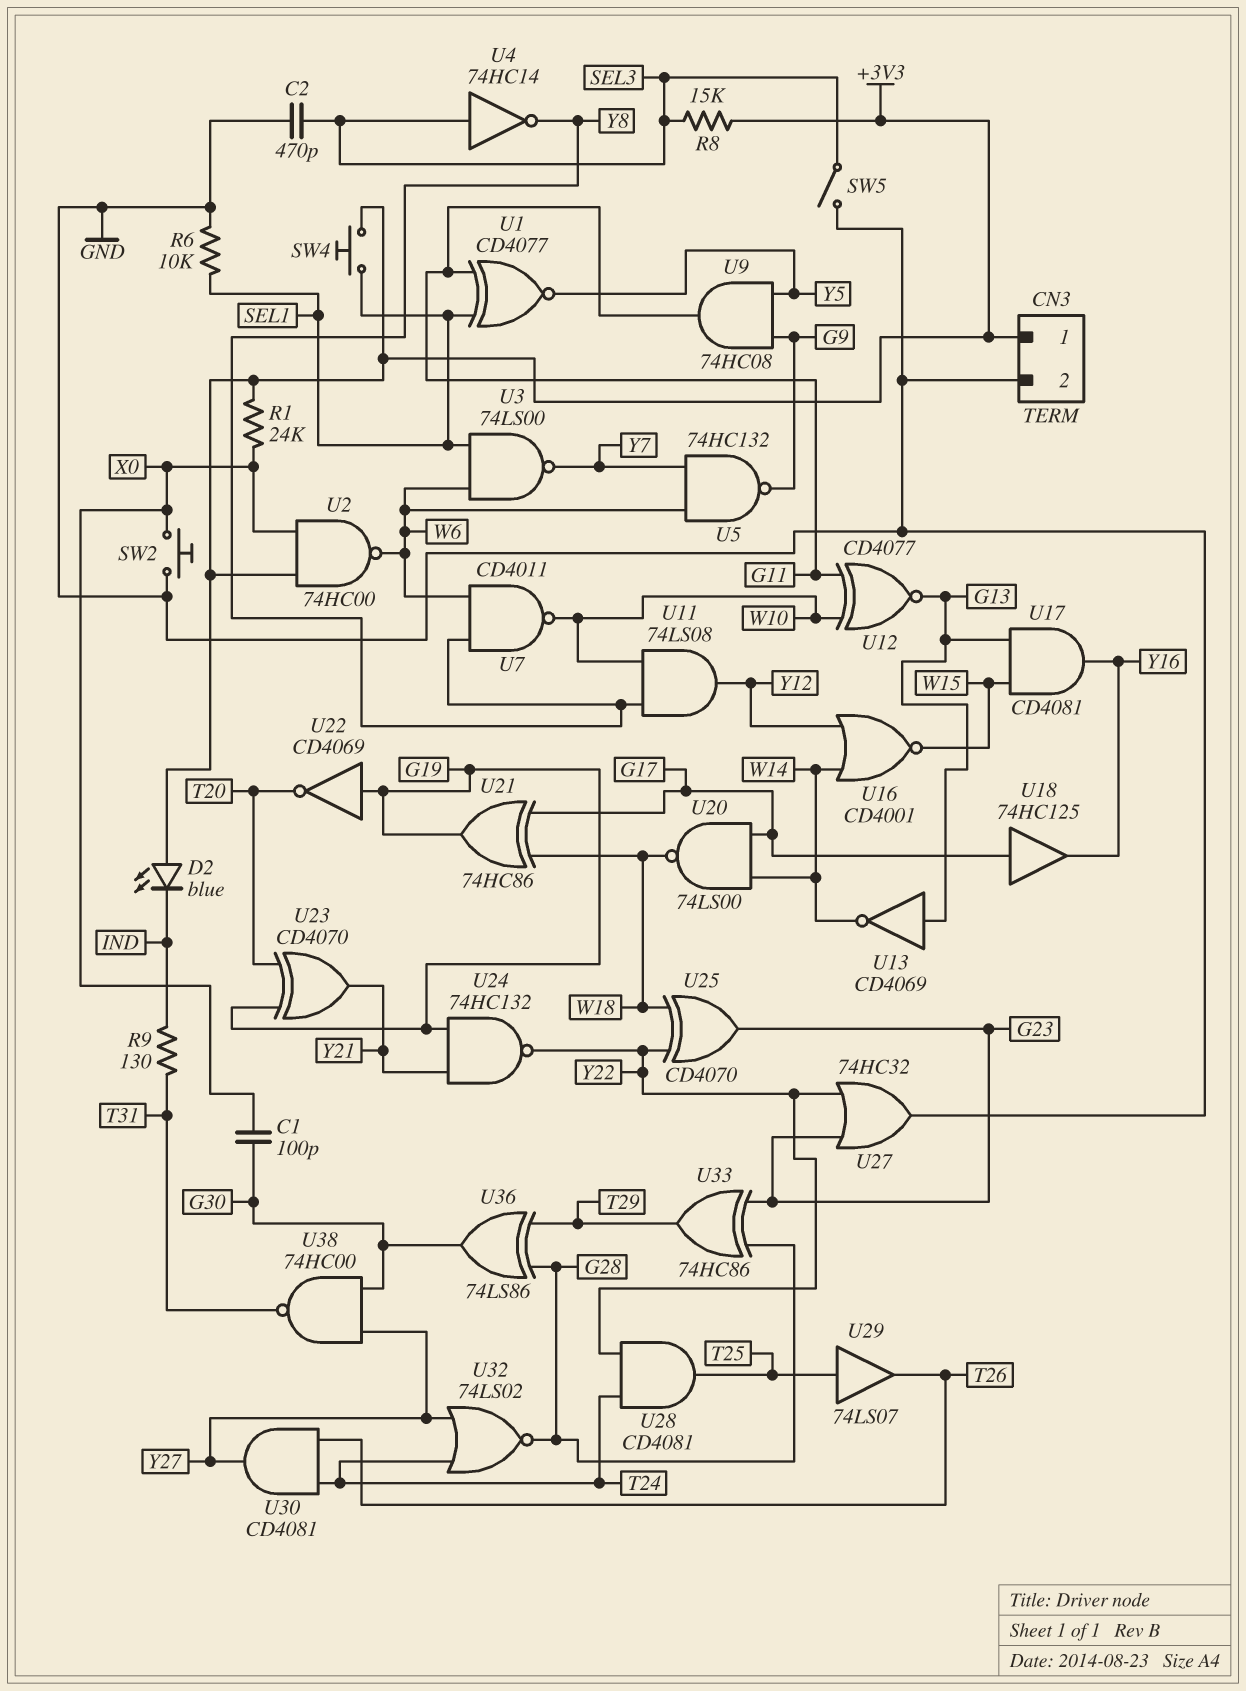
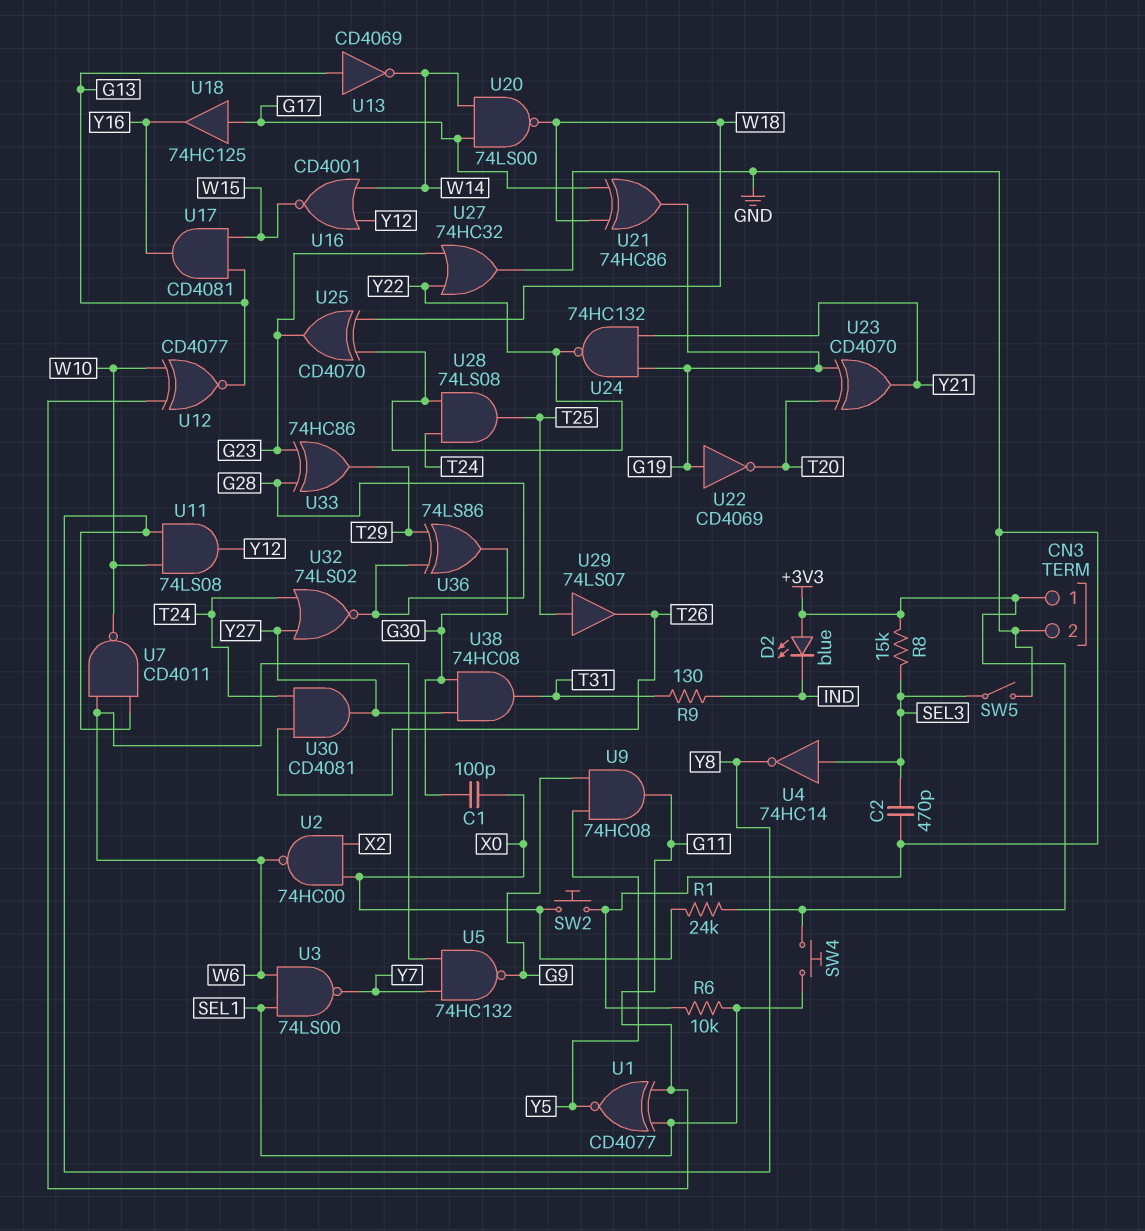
U2: NAND 74HC00 (in +3V3, in X0, out W6) -> NAND 74HC00 (in X0, in X2, out W6)
U28: AND CD4081 (in T24, in Y22, out T25) -> AND 74LS08 (in T24, in Y22, out T25)
U38: NAND 74HC00 (in G30, in Y27, out T31) -> AND 74HC08 (in G30, in Y27, out T31)

